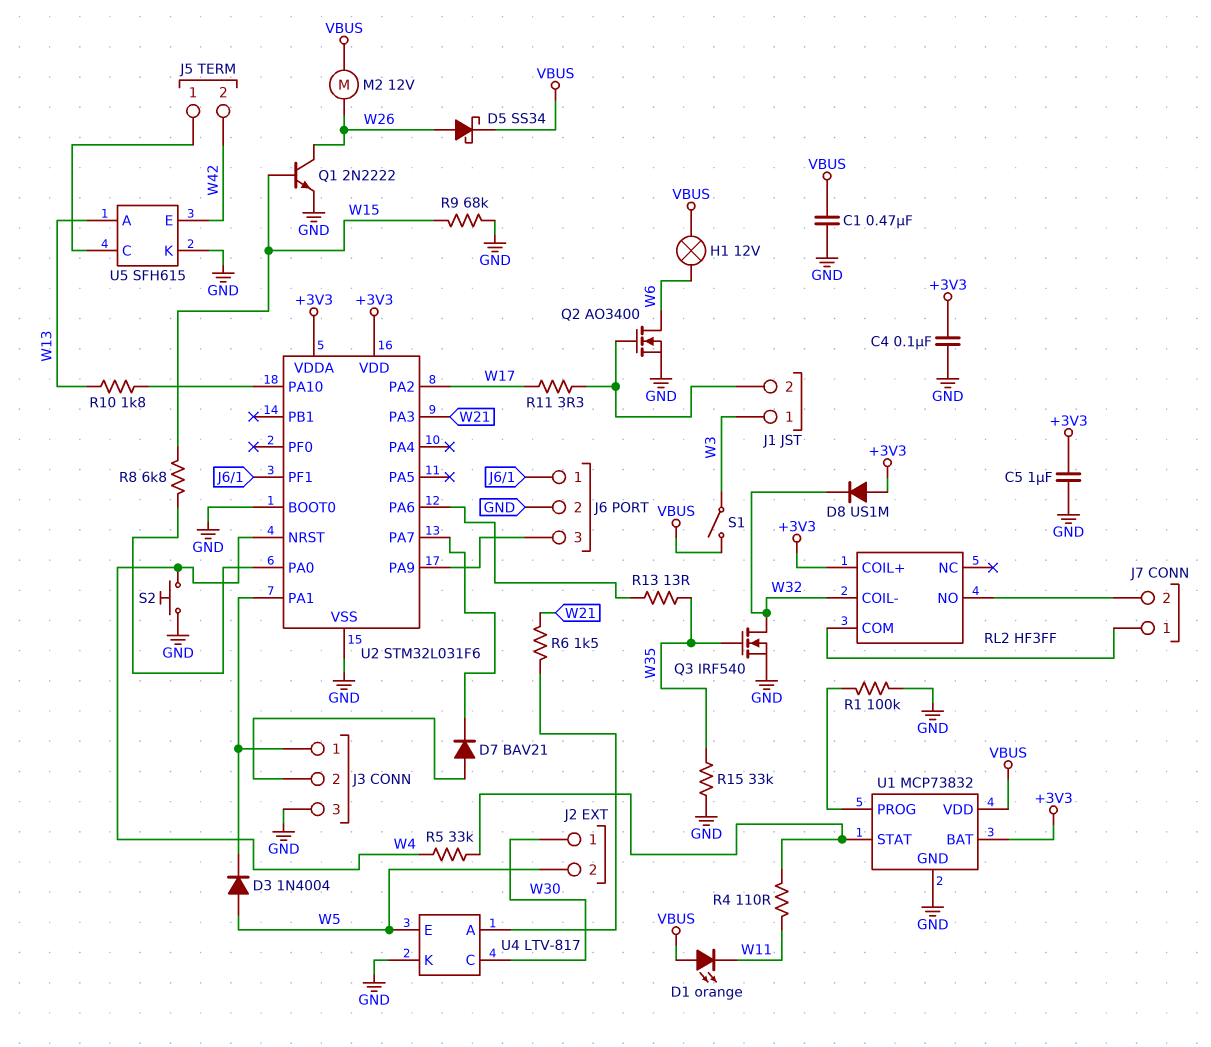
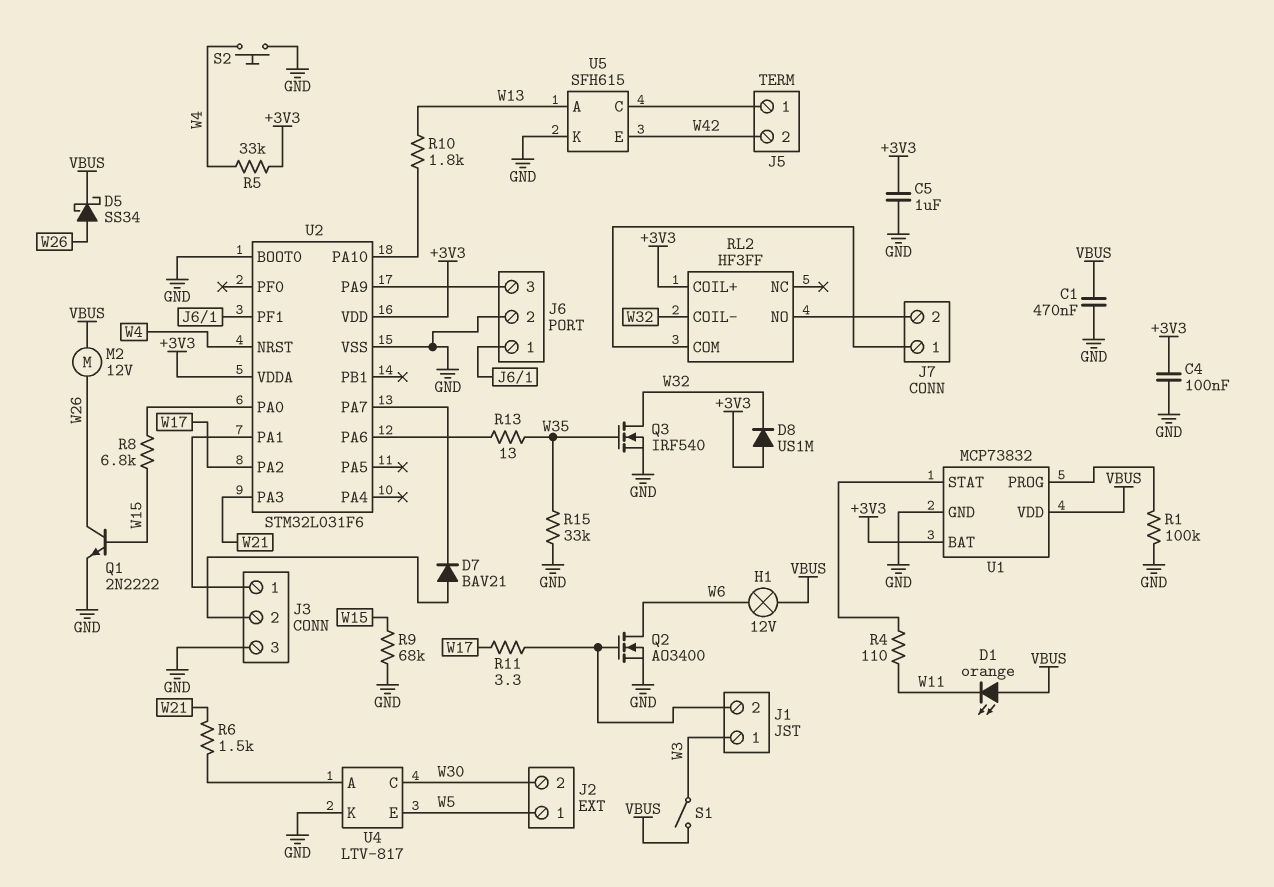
D3: diode 1N4004 (A W5, K J3/1) -> none
J2 pin 1: W30 -> W5
J2 pin 2: W5 -> W30
R5: 33k (U1/STAT, W4) -> 33k (+3V3, W4)

